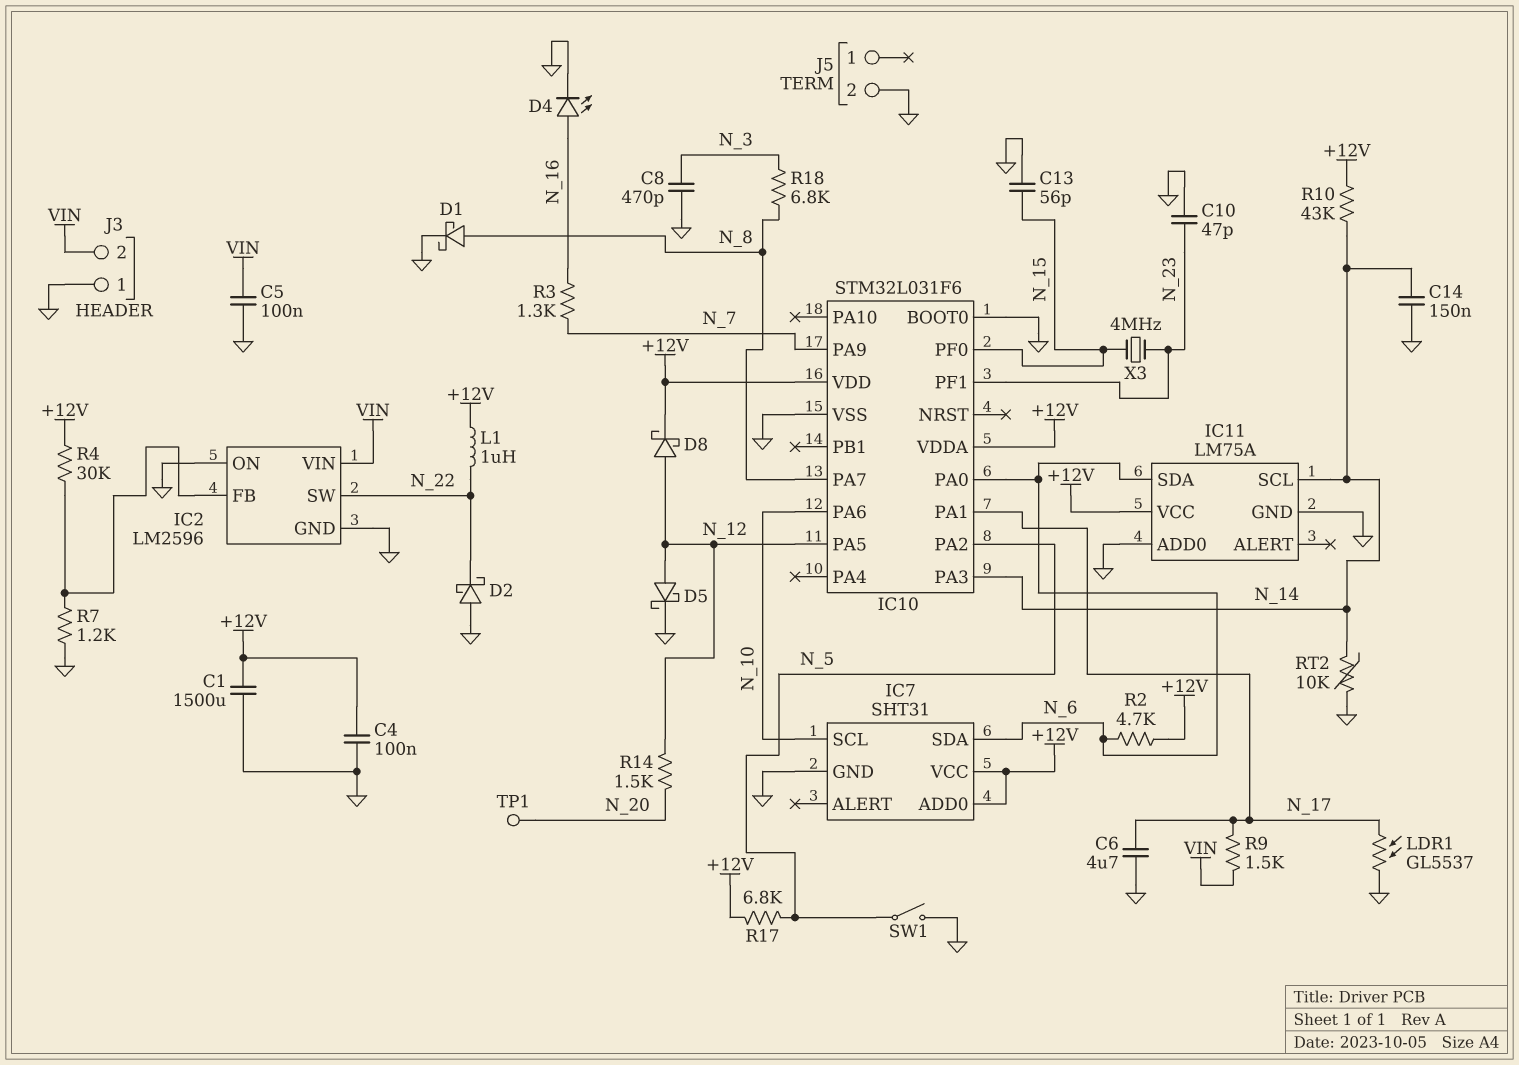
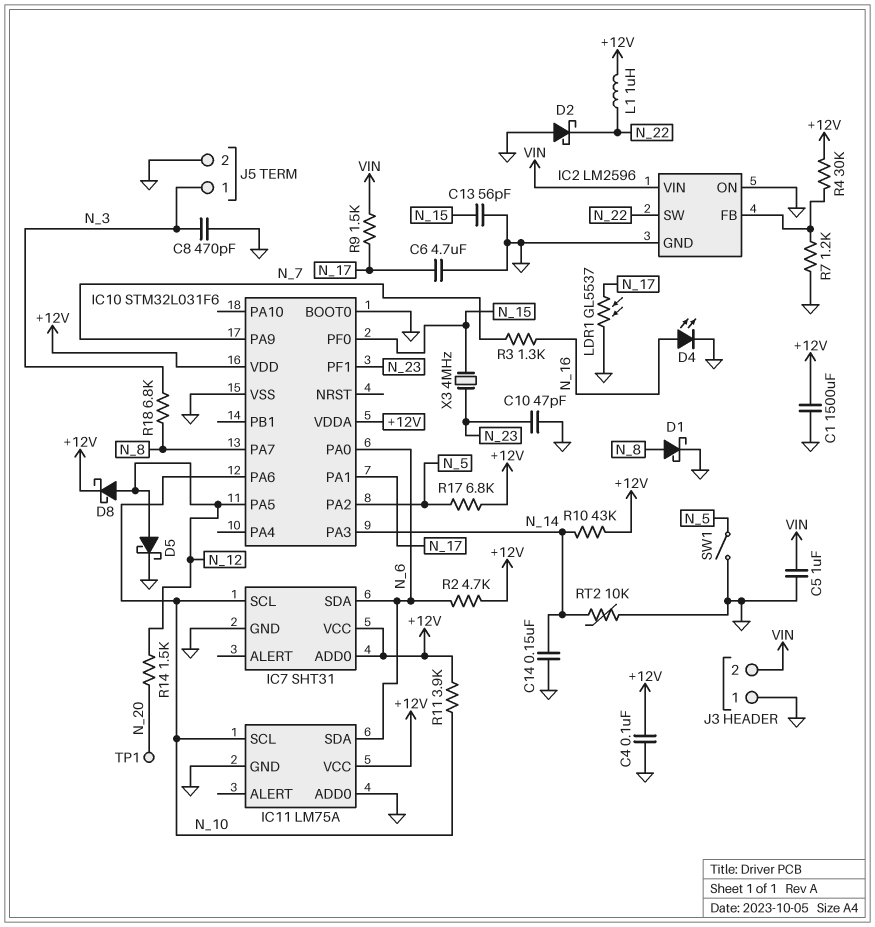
C5: 100nF (GND, VIN) -> 1uF (GND, VIN)
IC11 pin SCL: N_14 -> N_10
J5 pin 1: none -> N_3
R11: none -> 3.9k (+12V, N_10)

